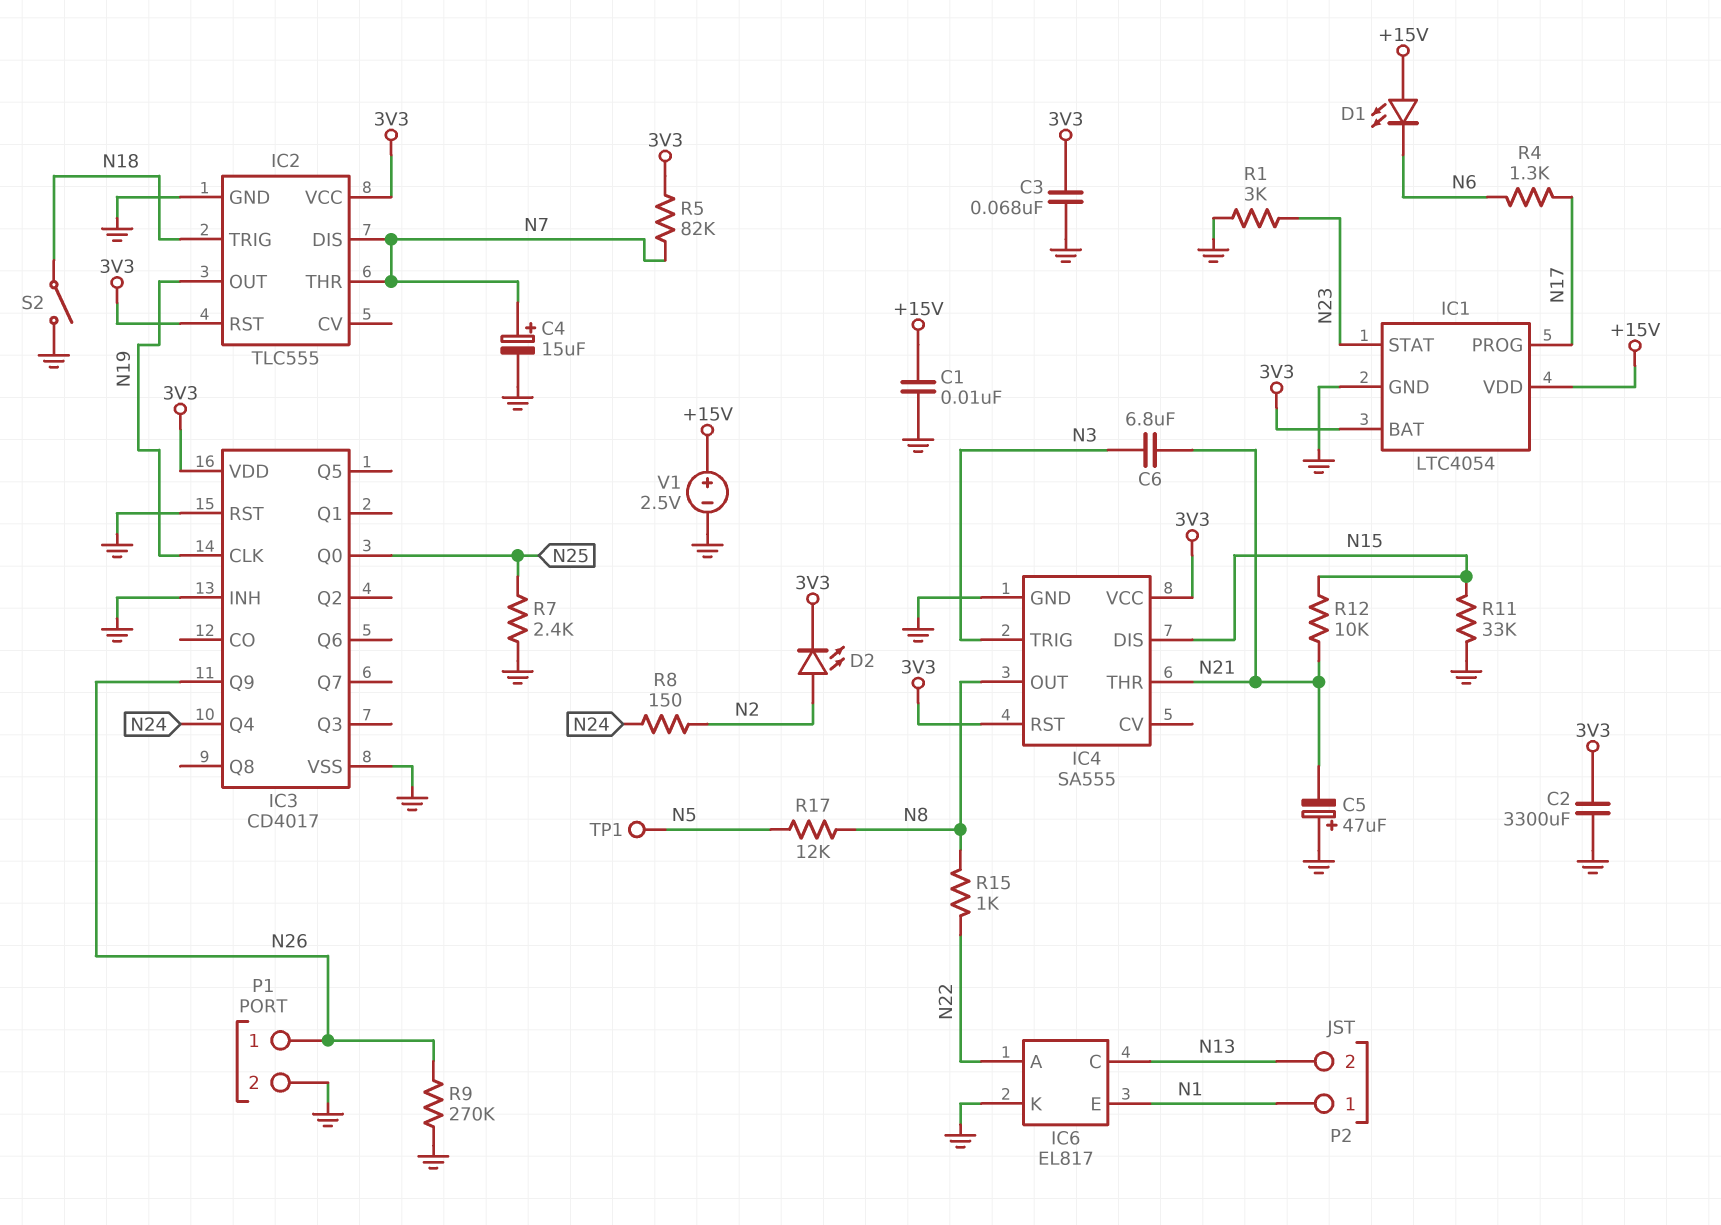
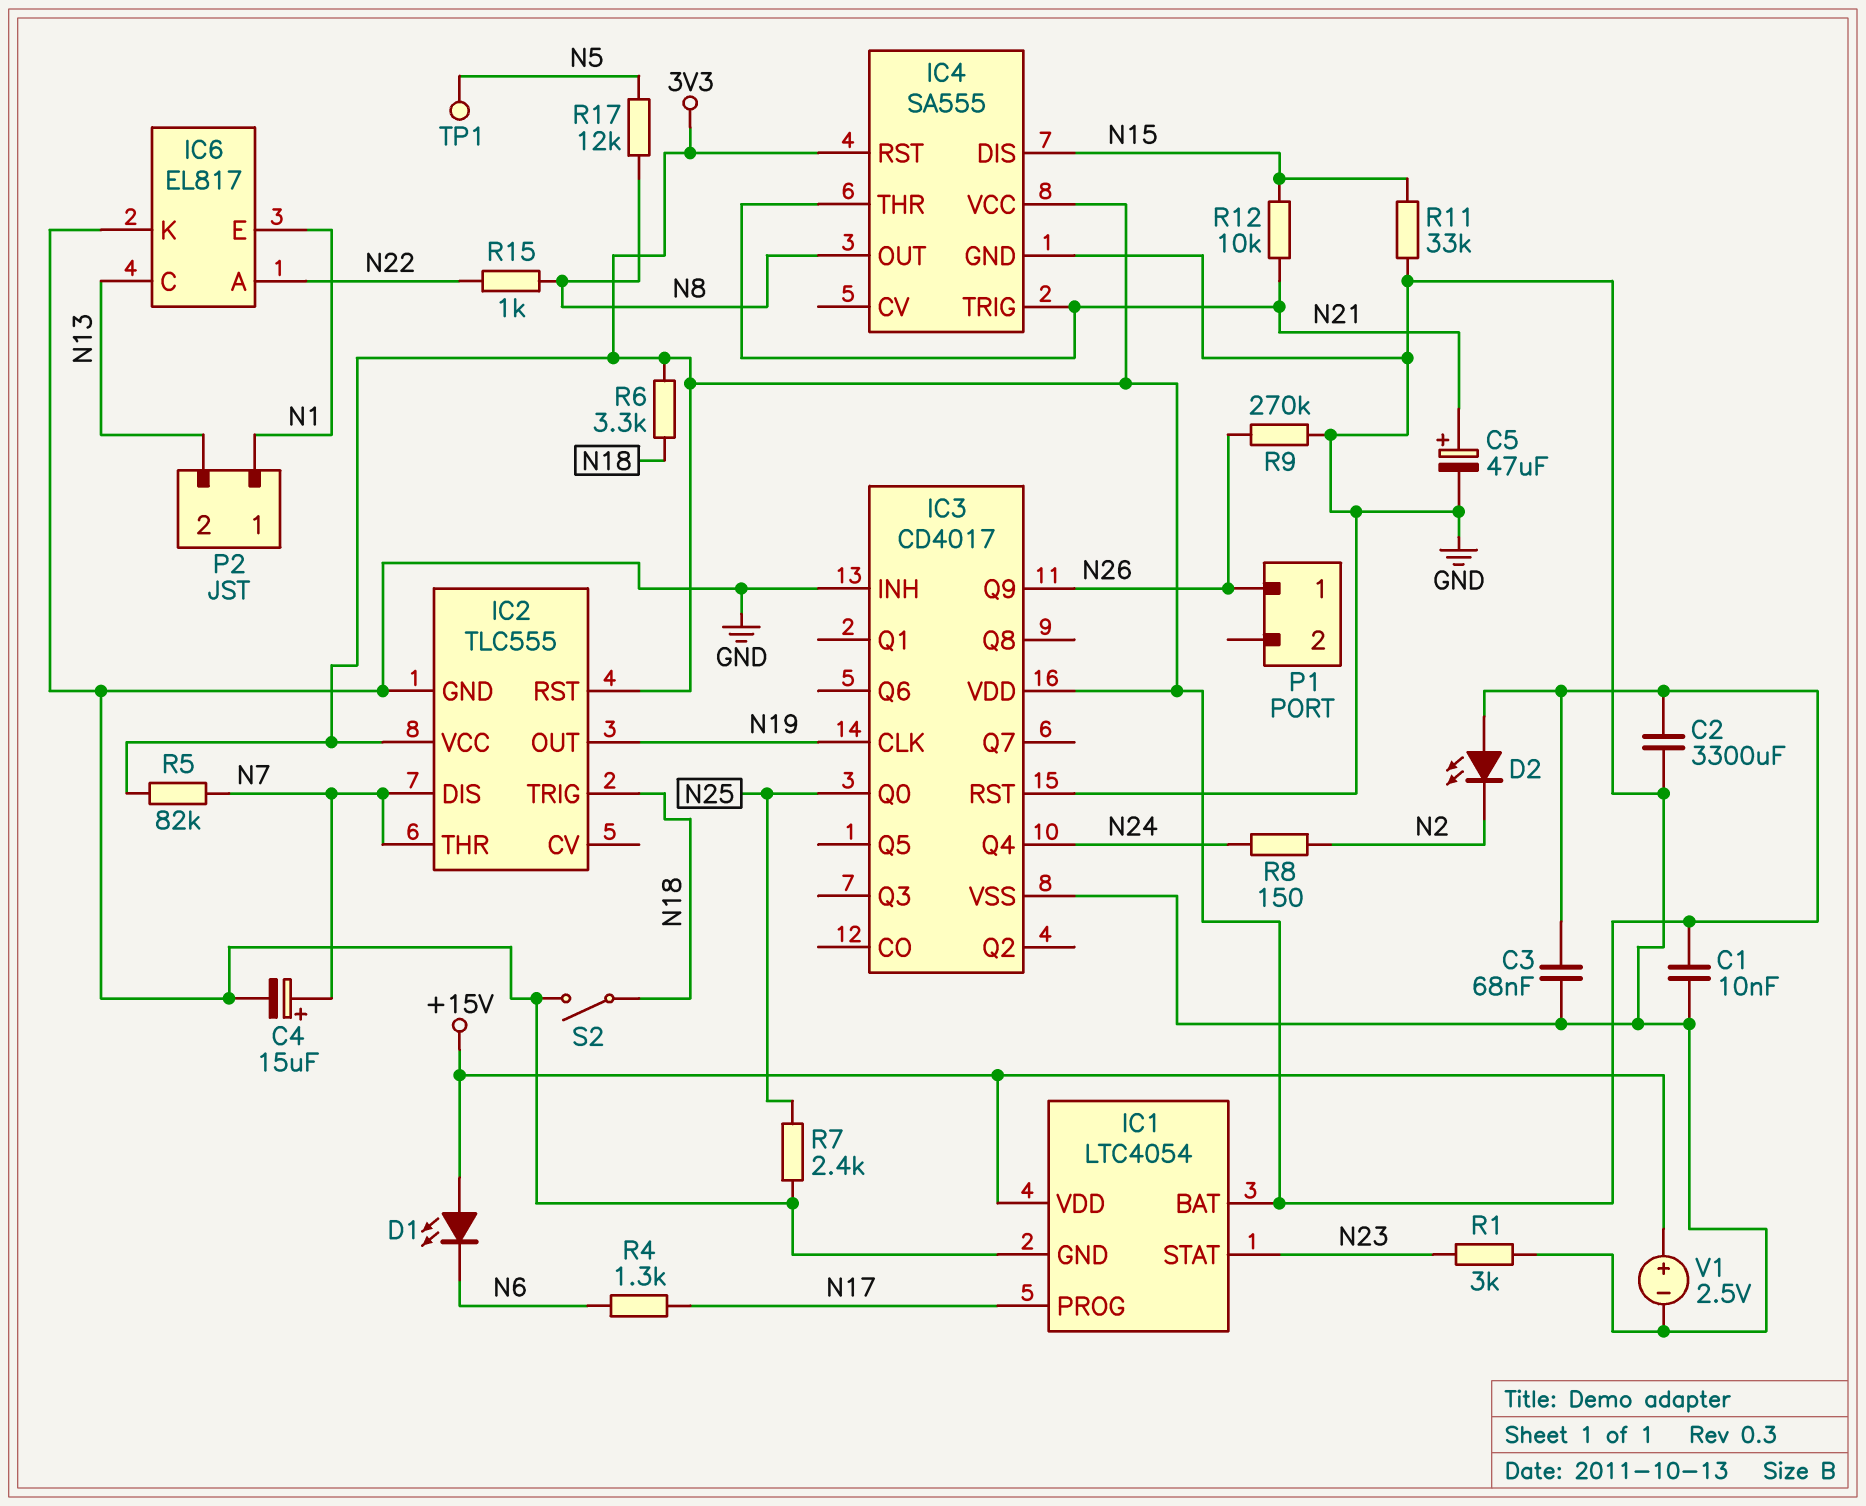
C1: 10nF (+15V, GND) -> 10nF (3V3, GND)
C5: 47uF (plus GND, minus N21) -> 47uF (plus N21, minus GND)
C6: 6.8uF (N3, N21) -> none
D2: LED (A N2, K 3V3) -> LED (A 3V3, K N2)
IC4 pin TRIG: N3 -> N21
P1 pin 2: GND -> none
R6: none -> 3.3k (3V3, N18)

